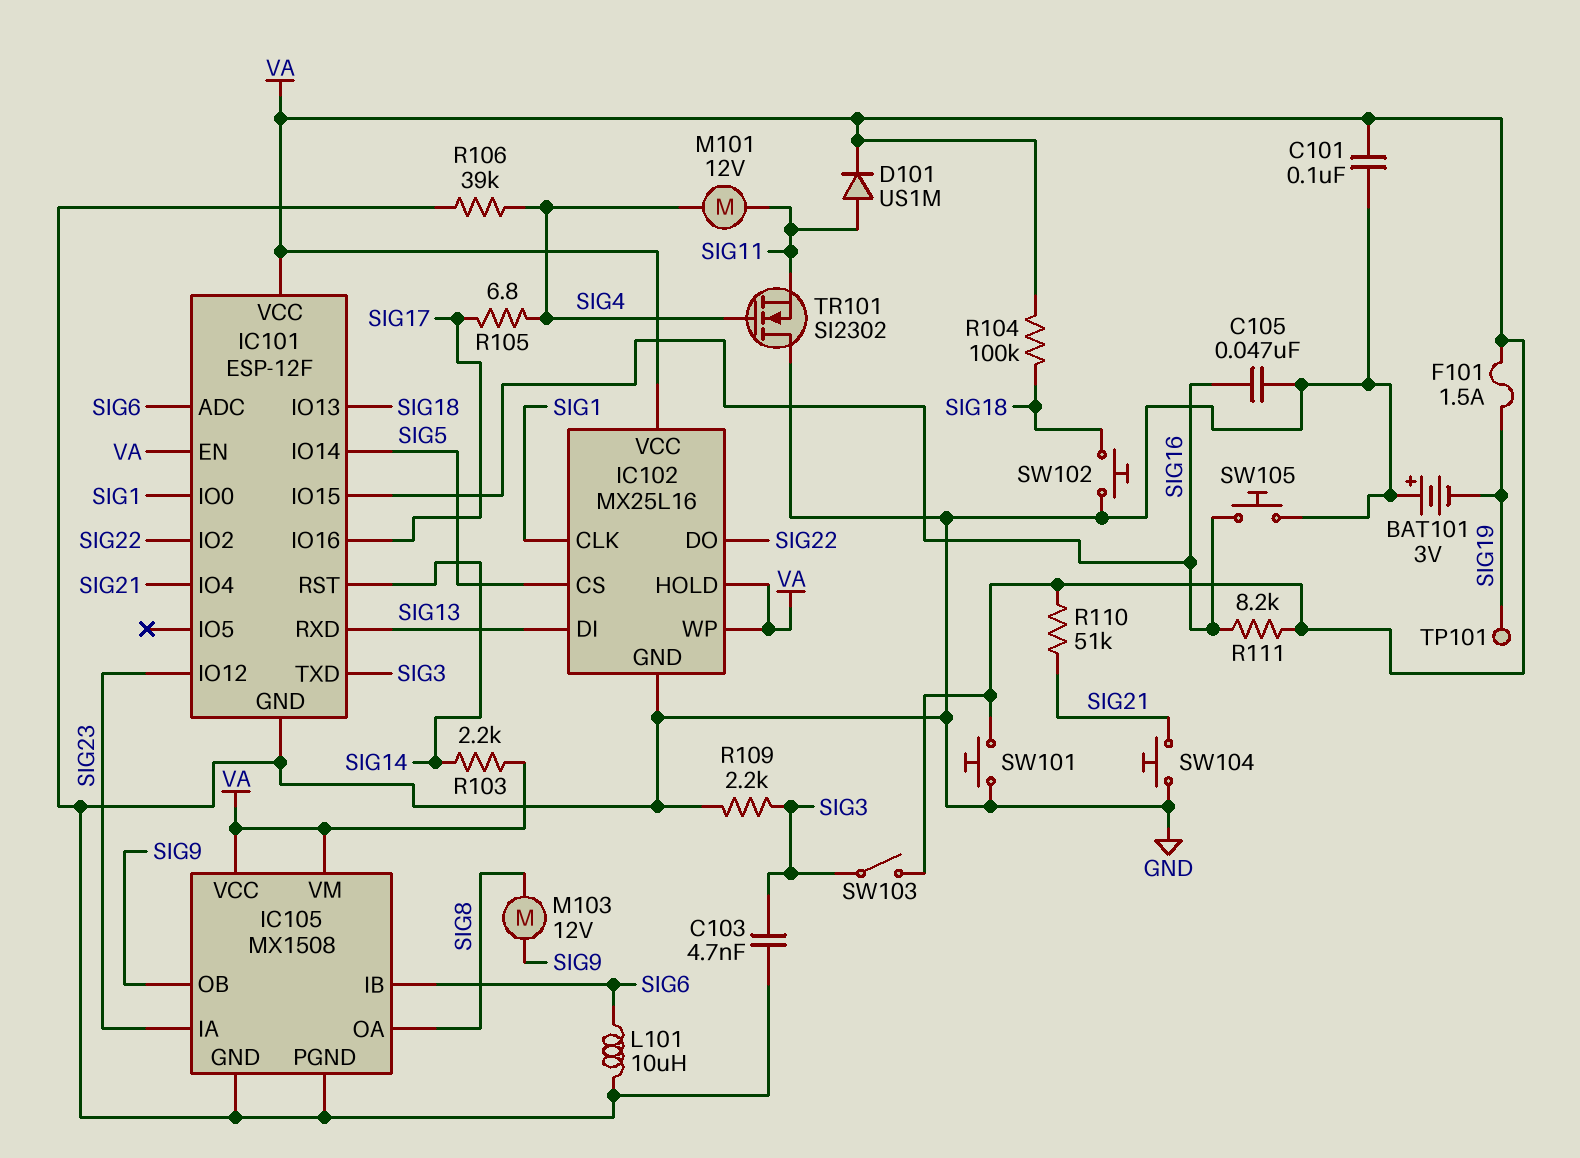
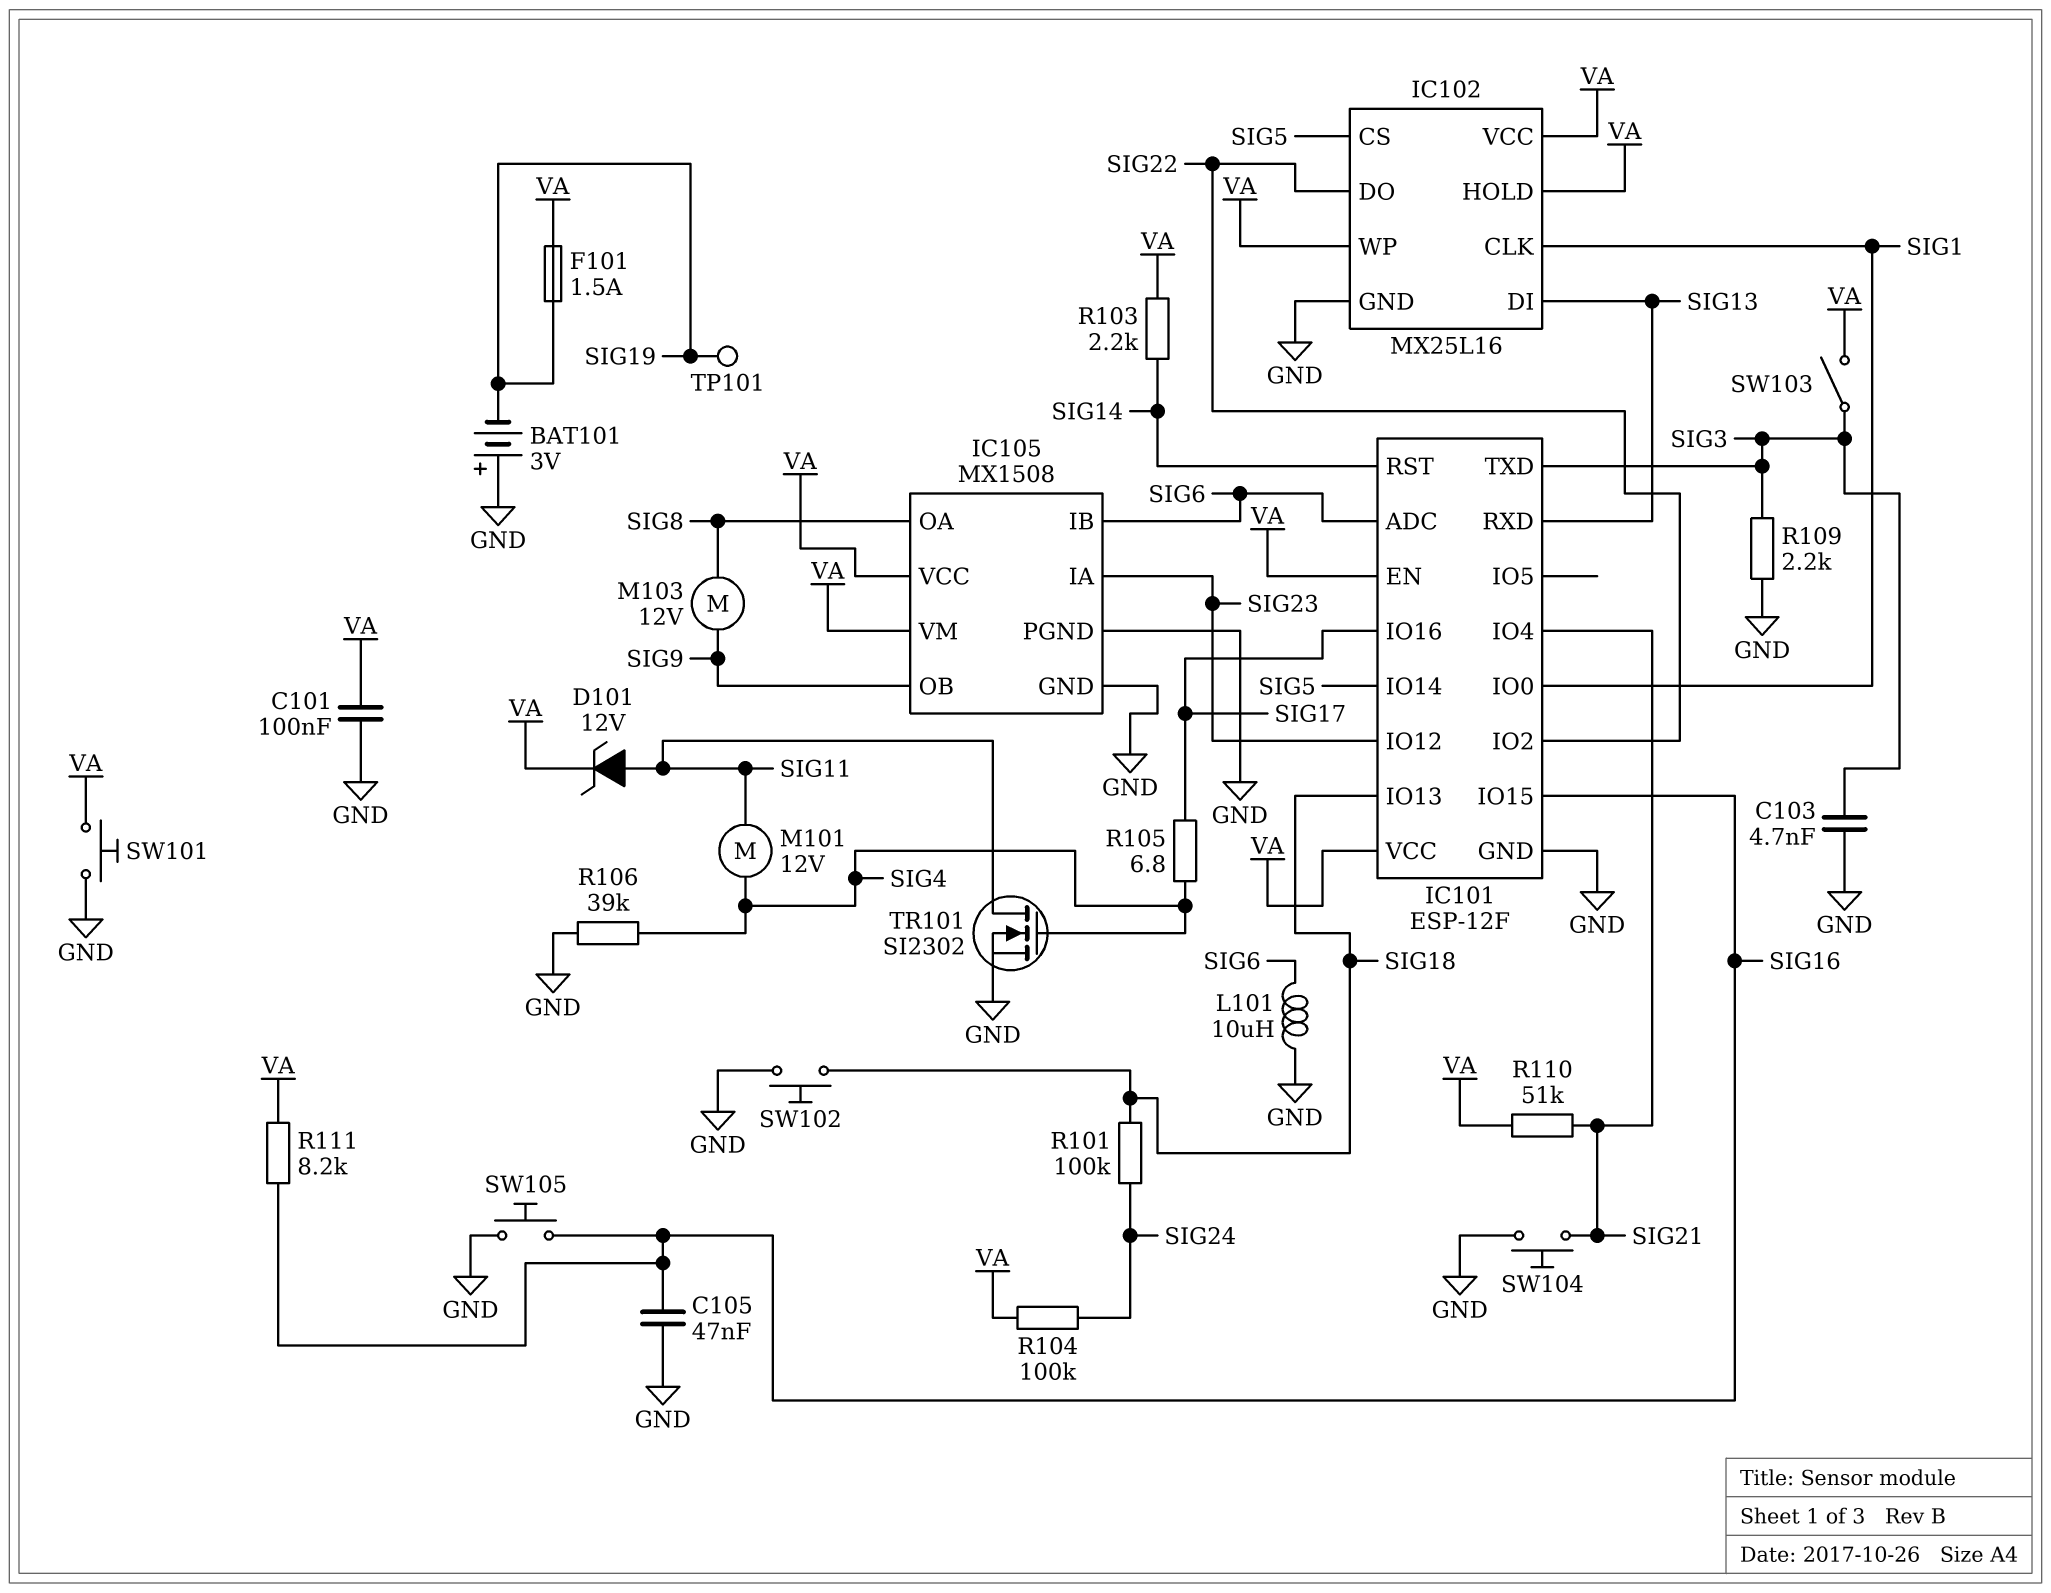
D101: diode US1M (A SIG11, K VA) -> zener 12V (A SIG11, K VA)
R101: none -> 100k (SIG18, SIG24)
R104: 100k (SIG18, VA) -> 100k (SIG24, VA)
TR101: NMOS SI2302 (G SIG4, D GND, S SIG11) -> NMOS SI2302 (G SIG4, D SIG11, S GND)

